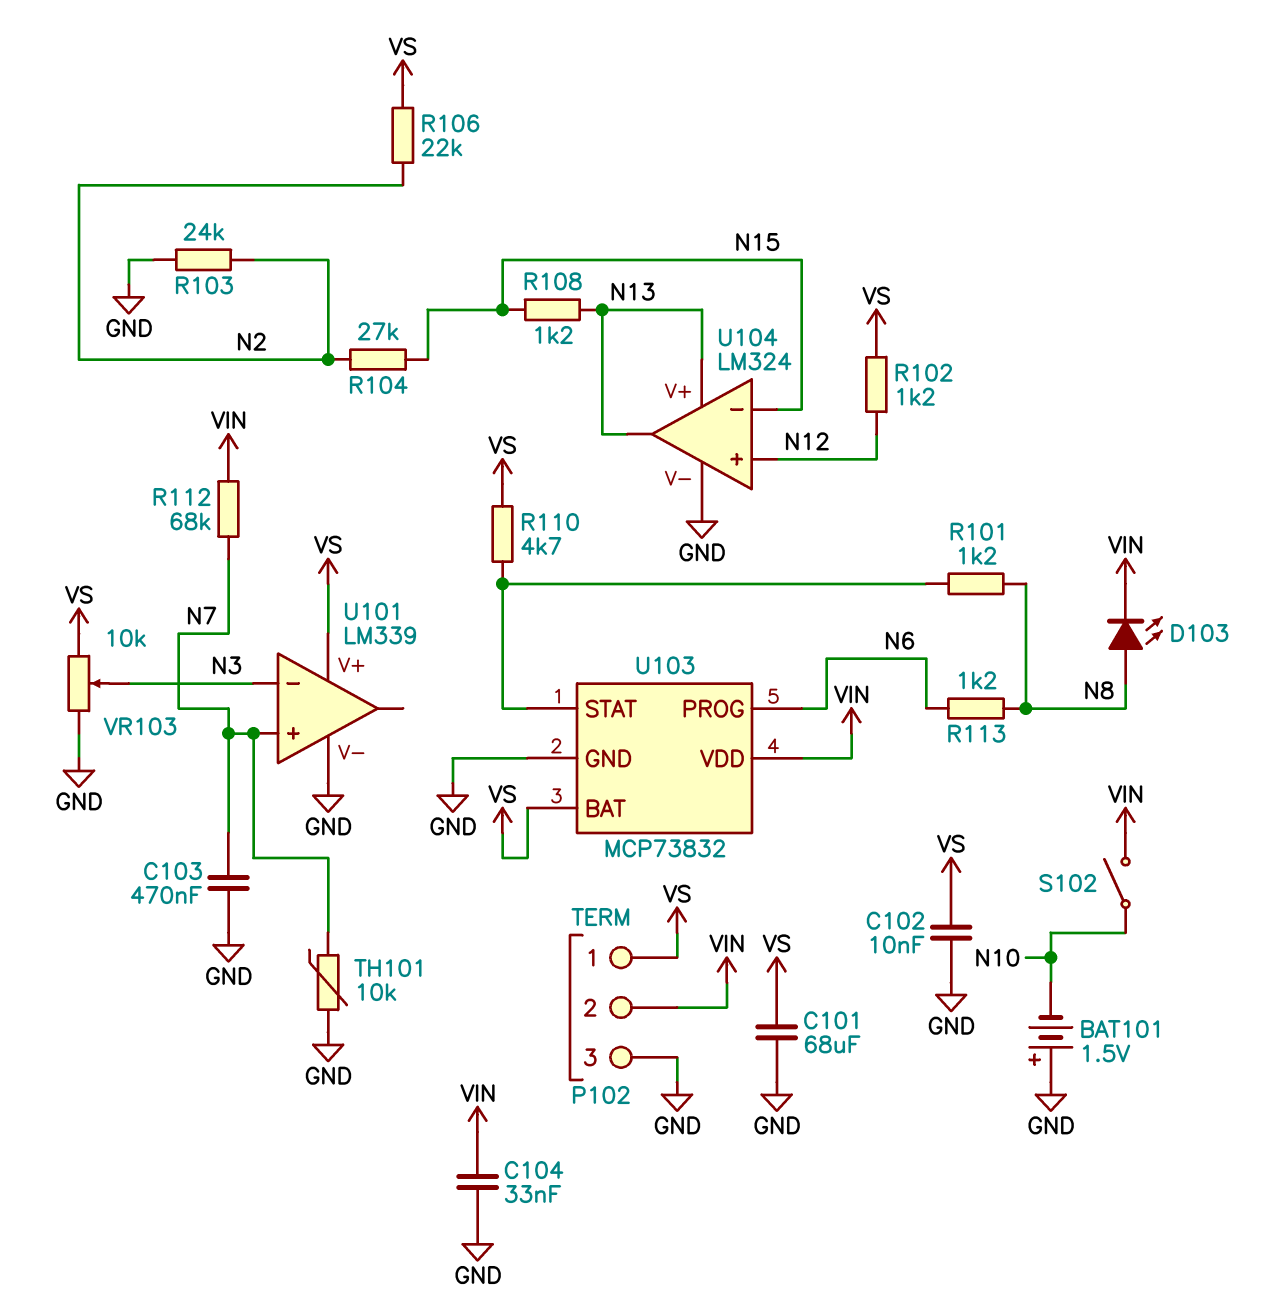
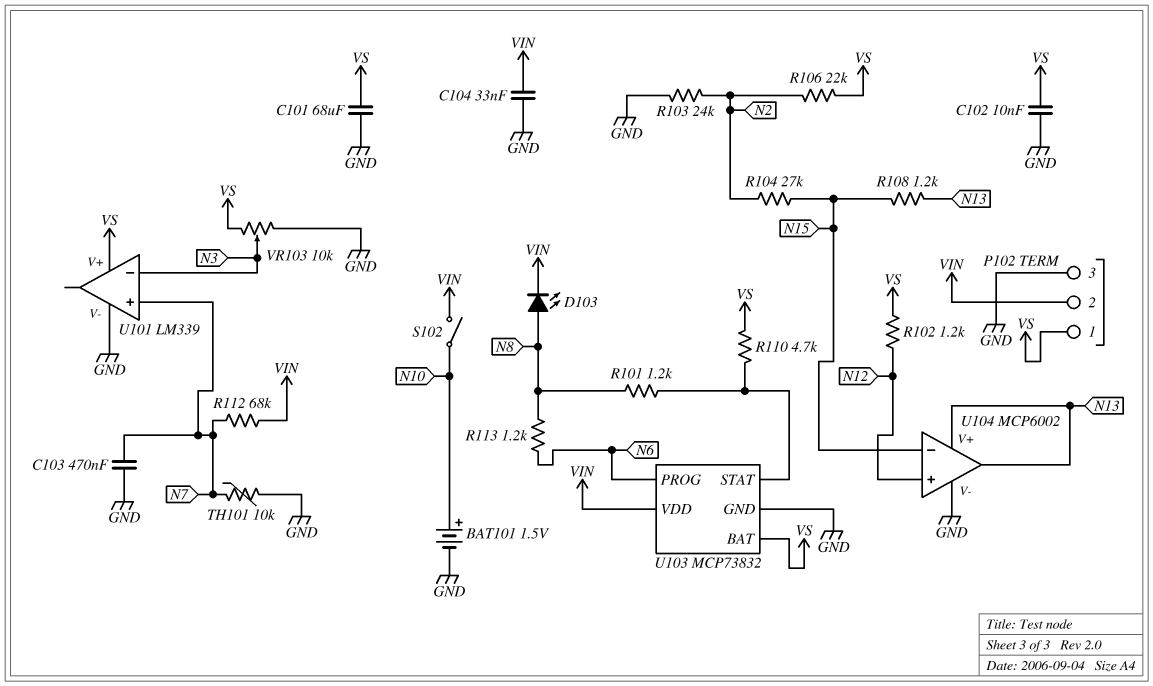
BAT101: 1.5V (plus GND, minus N10) -> 1.5V (plus N10, minus GND)
U104: LM324 -> MCP6002

